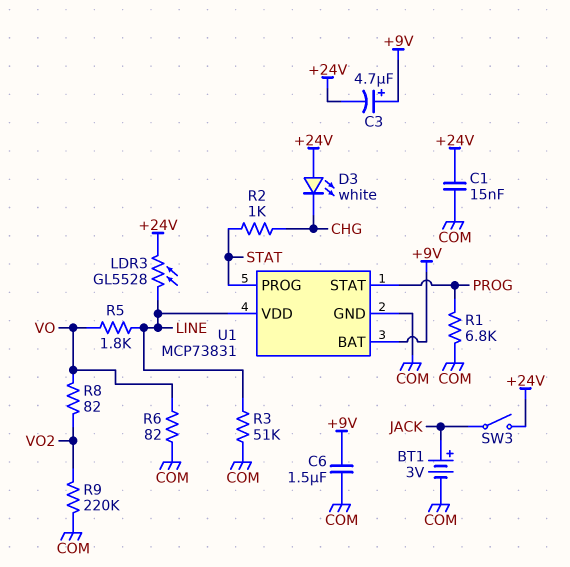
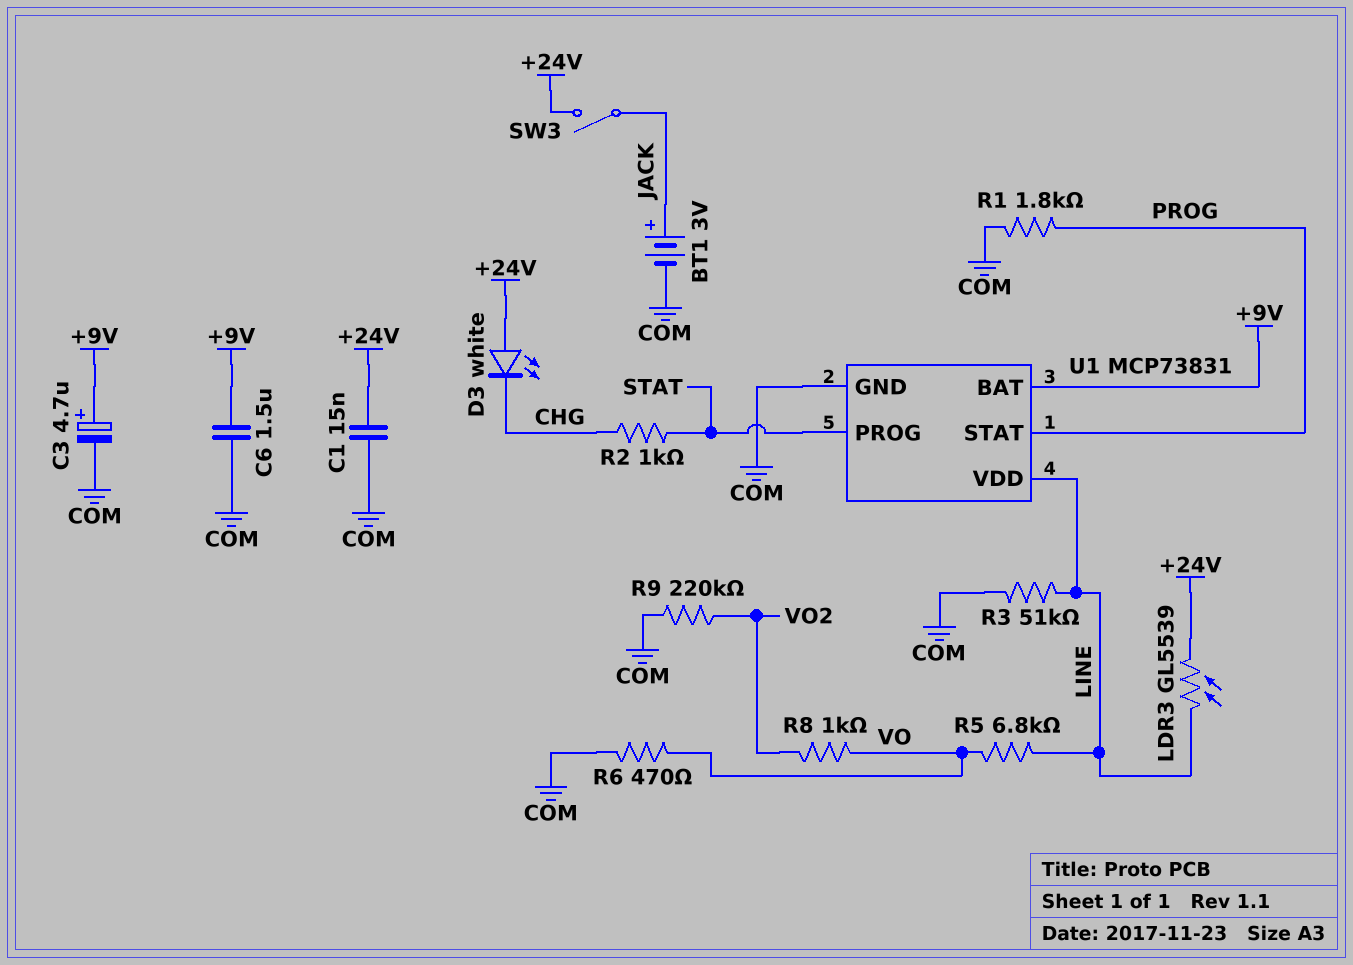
C3: 4.7uF (plus +9V, minus +24V) -> 4.7uF (plus +9V, minus COM)
LDR3: GL5528 (+24V, LINE) -> GL5539 (+24V, LINE)
R1: 6.8k (COM, PROG) -> 1.8k (COM, PROG)
R5: 1.8k (LINE, VO) -> 6.8k (LINE, VO)
R6: 82 (COM, VO) -> 470 (COM, VO)
R8: 82 (VO, VO2) -> 1k (VO, VO2)

